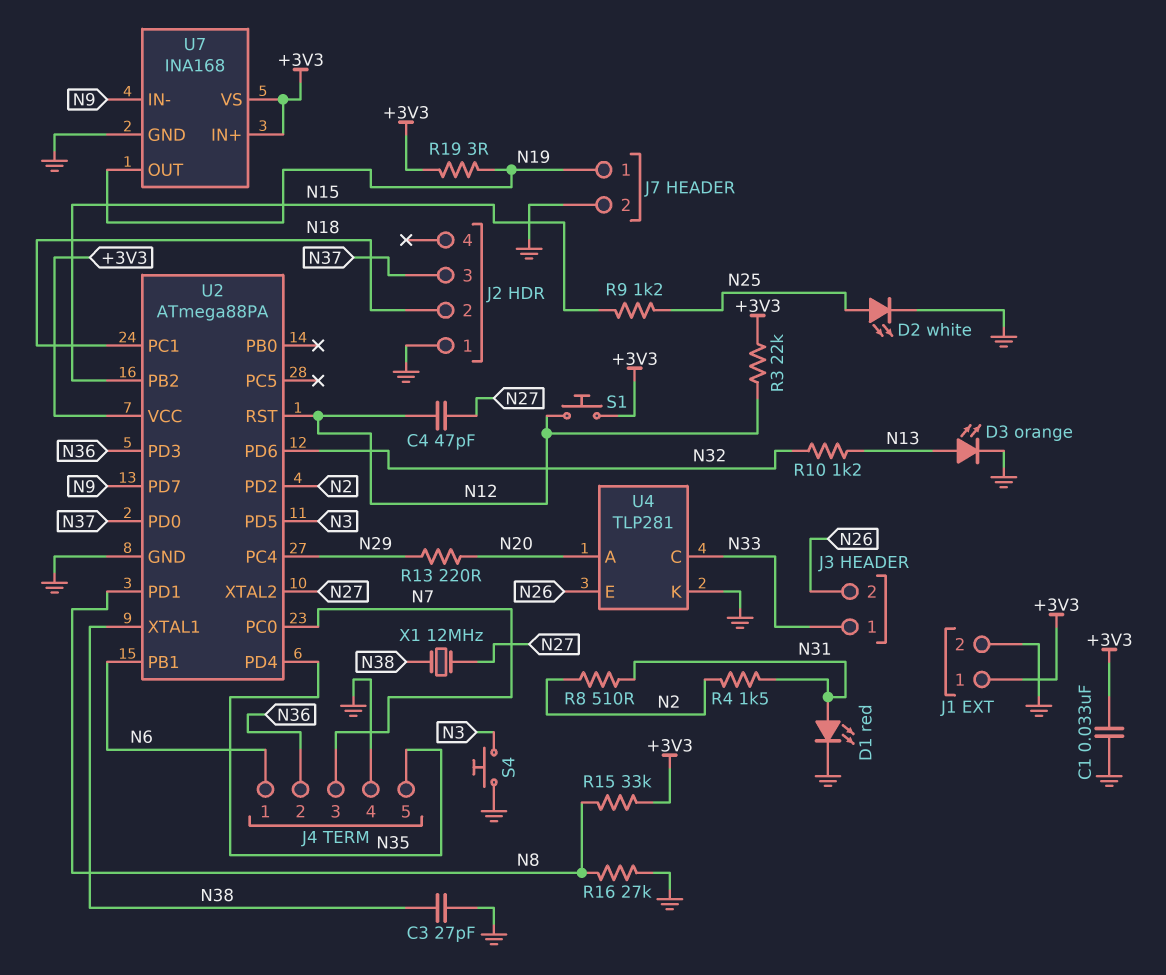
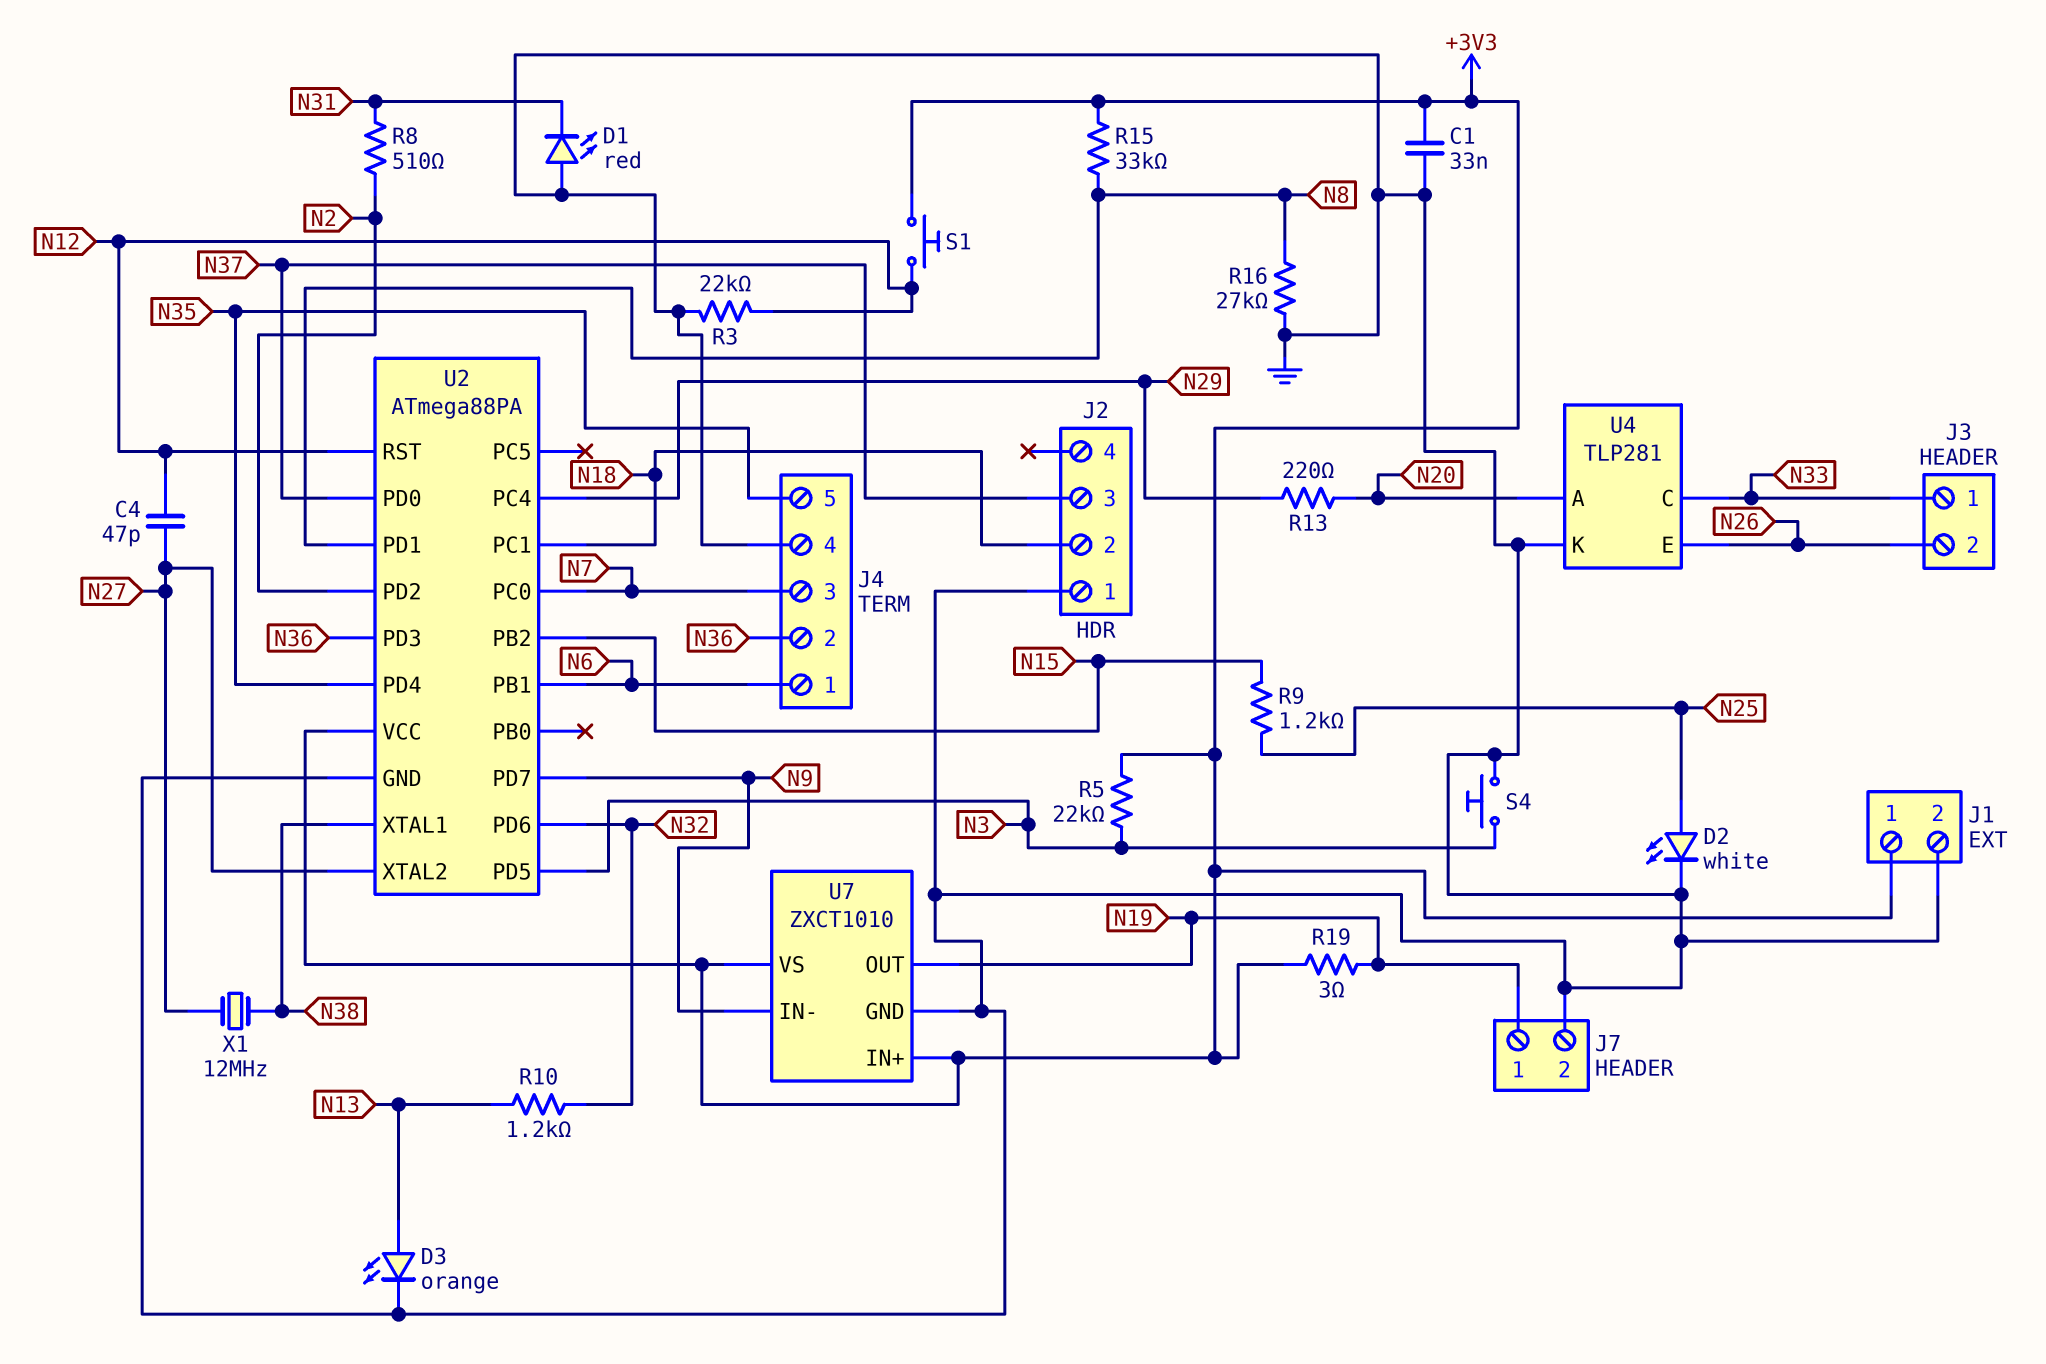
C3: 27pF (GND, N38) -> none
D1: LED red (A N31, K GND) -> LED red (A GND, K N31)
R3: 22k (+3V3, N12) -> 22k (GND, N12)
R4: 1.5k (N2, N31) -> none
R5: none -> 22k (+3V3, N3)
U7: INA168 -> ZXCT1010

